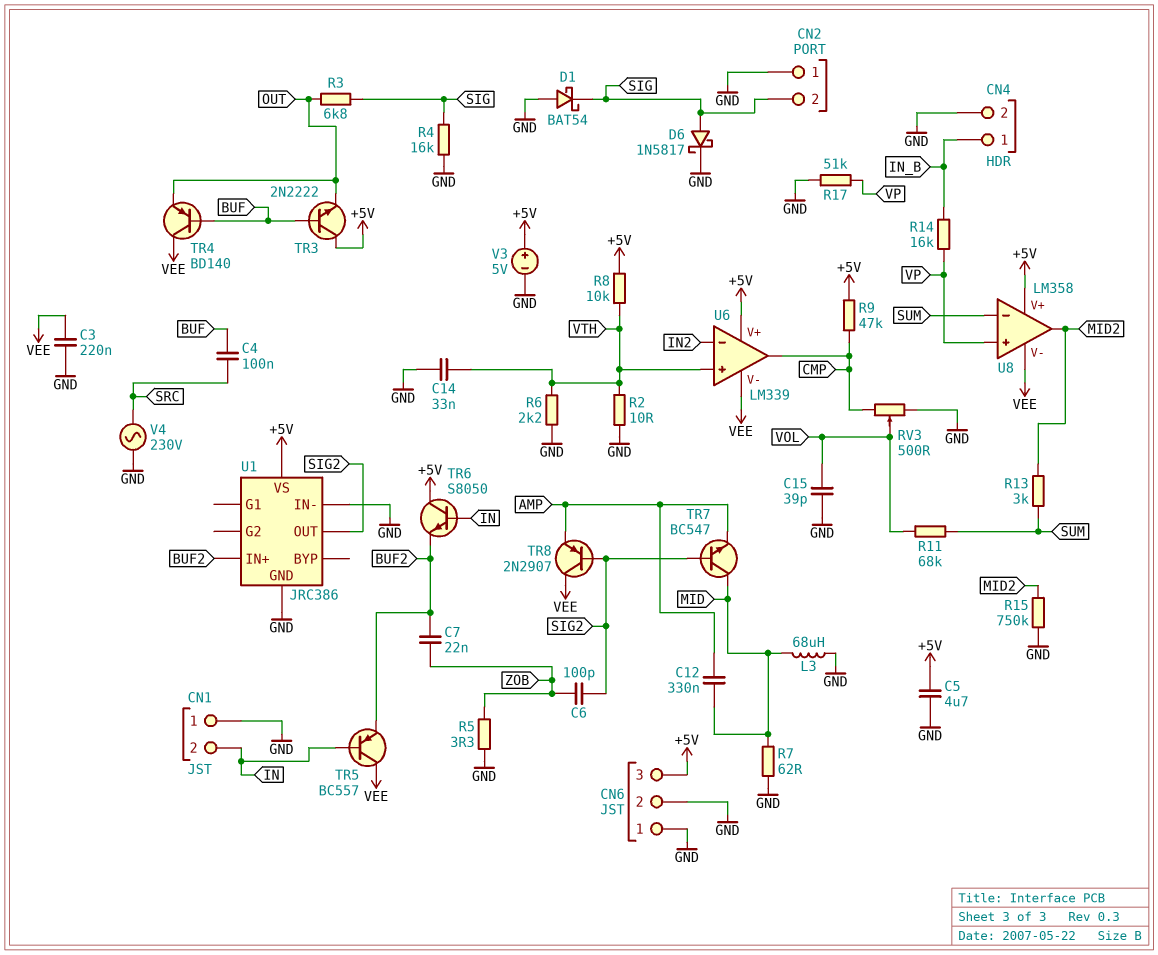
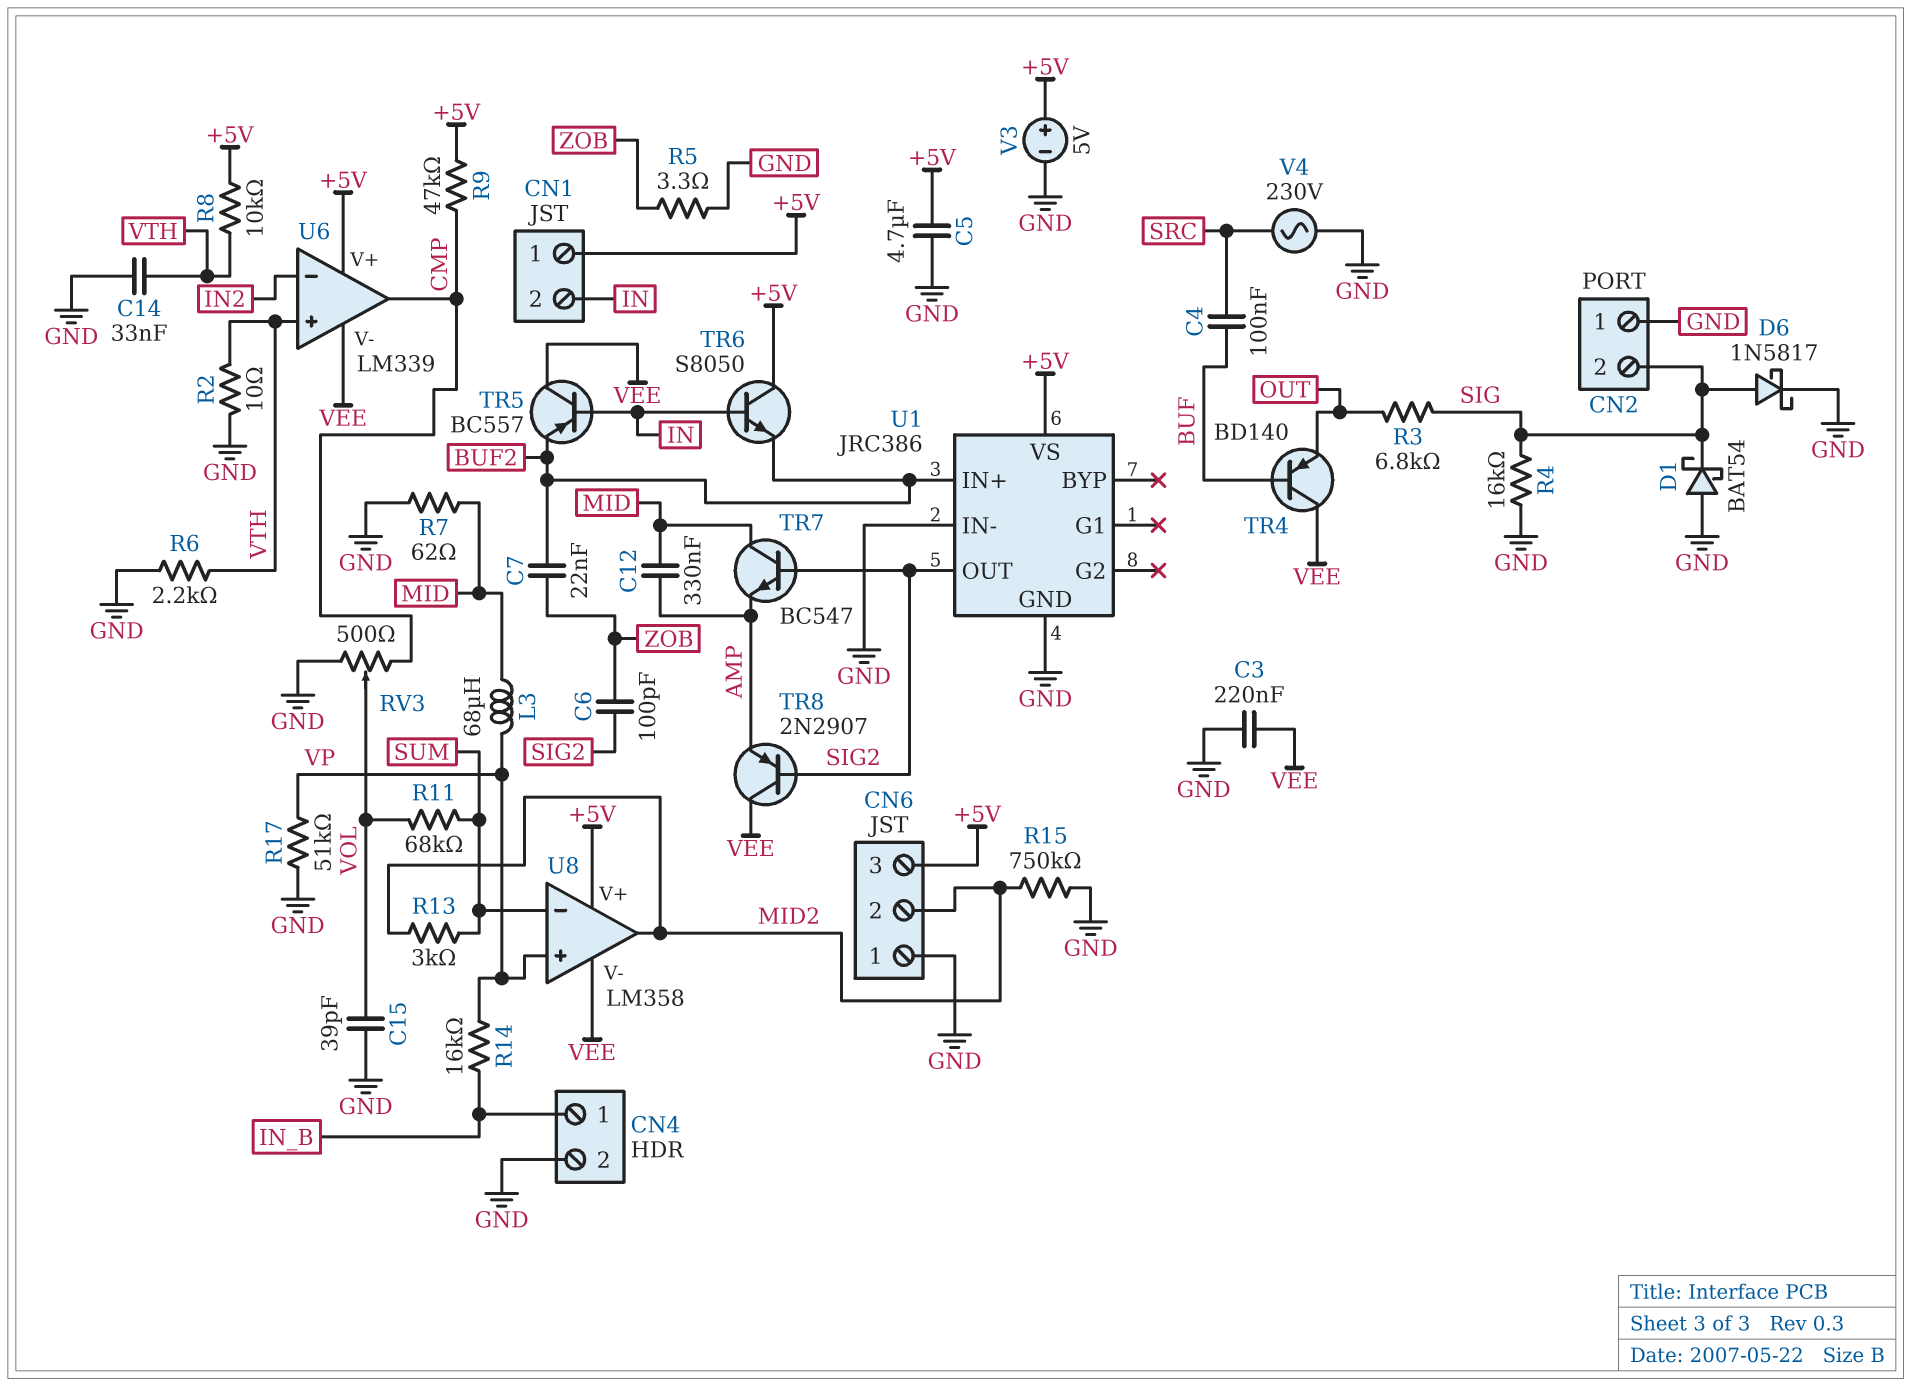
CN1 pin 1: GND -> +5V
CN6 pin 2: GND -> MID2
L3: 68uH (GND, MID) -> 68uH (MID, VP)
TR3: NPN 2N2222 (B BUF, C +5V, E OUT) -> none

